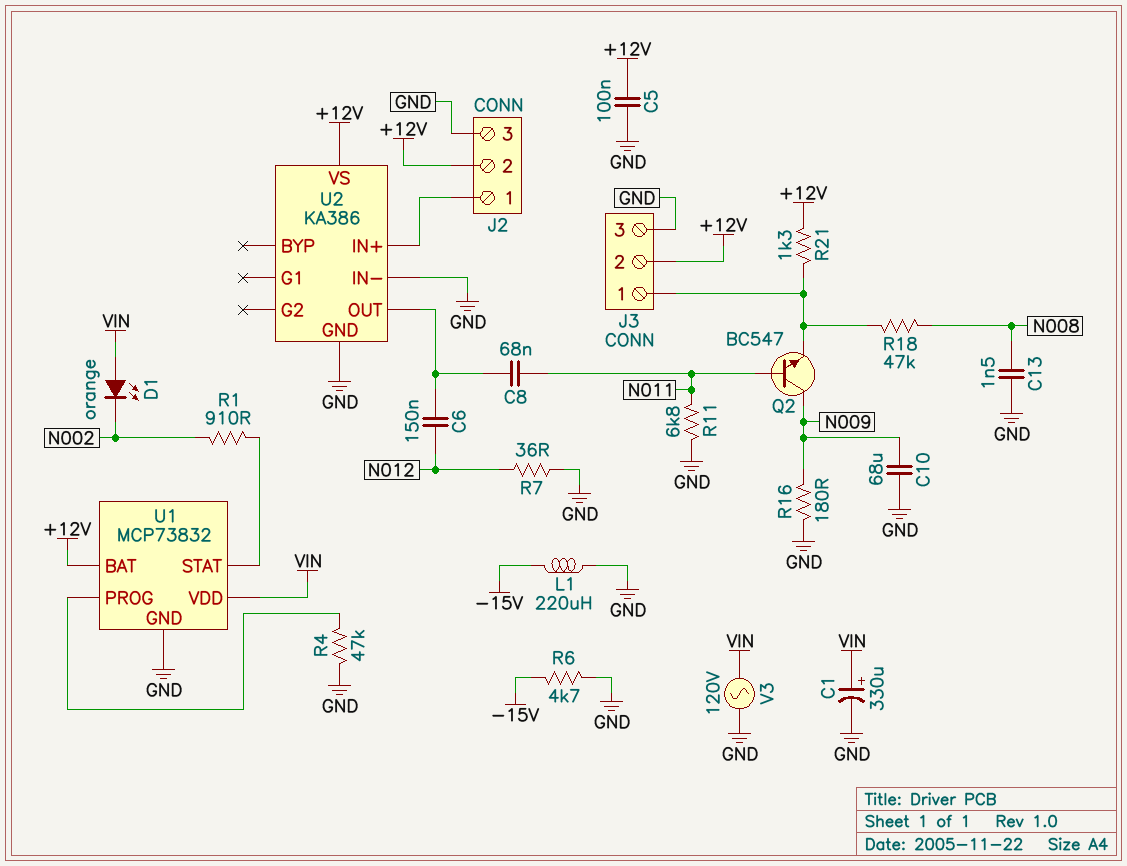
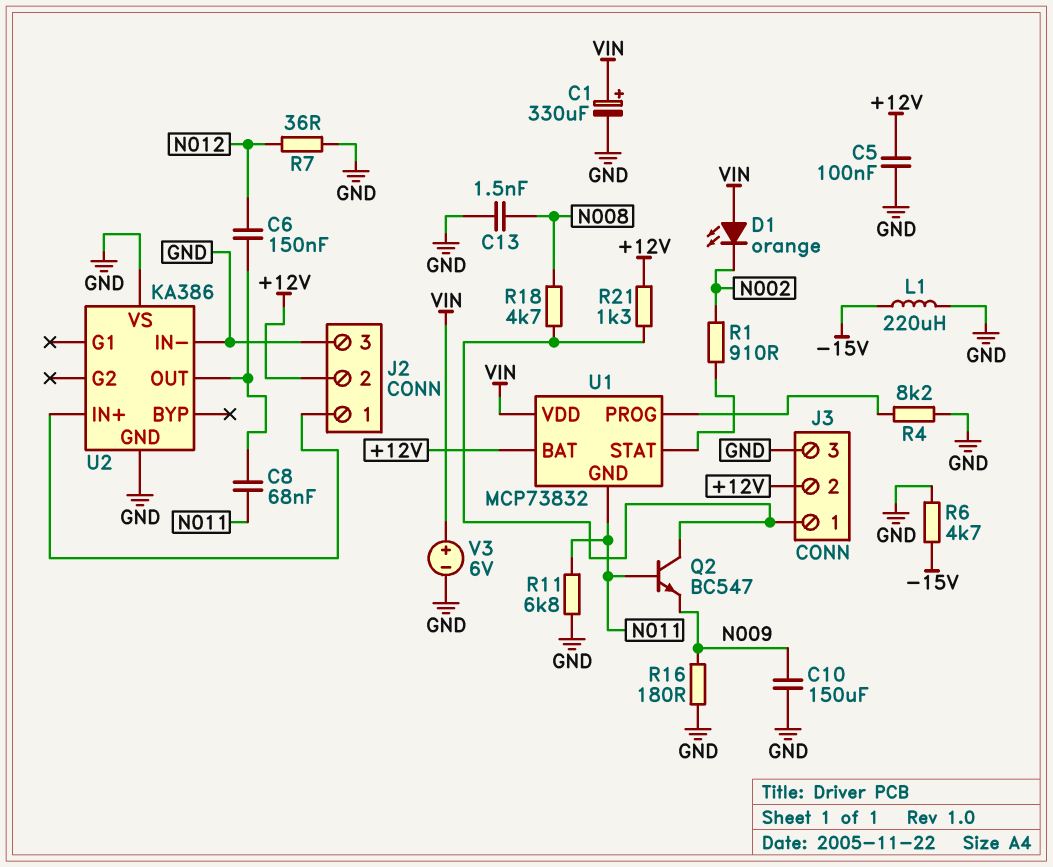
C10: 68uF (GND, N009) -> 150uF (GND, N009)
Q2: NPN BC547 (B N011, C N009, E J3/1) -> NPN BC547 (B N011, C J3/1, E N009)
R4: 47k (GND, U1/PROG) -> 8.2k (GND, U1/PROG)
R18: 47k (J3/1, N008) -> 4.7k (J3/1, N008)
U1 pin GND: GND -> N011
U2 pin VS: +12V -> GND
V3: AC 120V (GND, VIN) -> 6V (plus VIN, minus GND)

